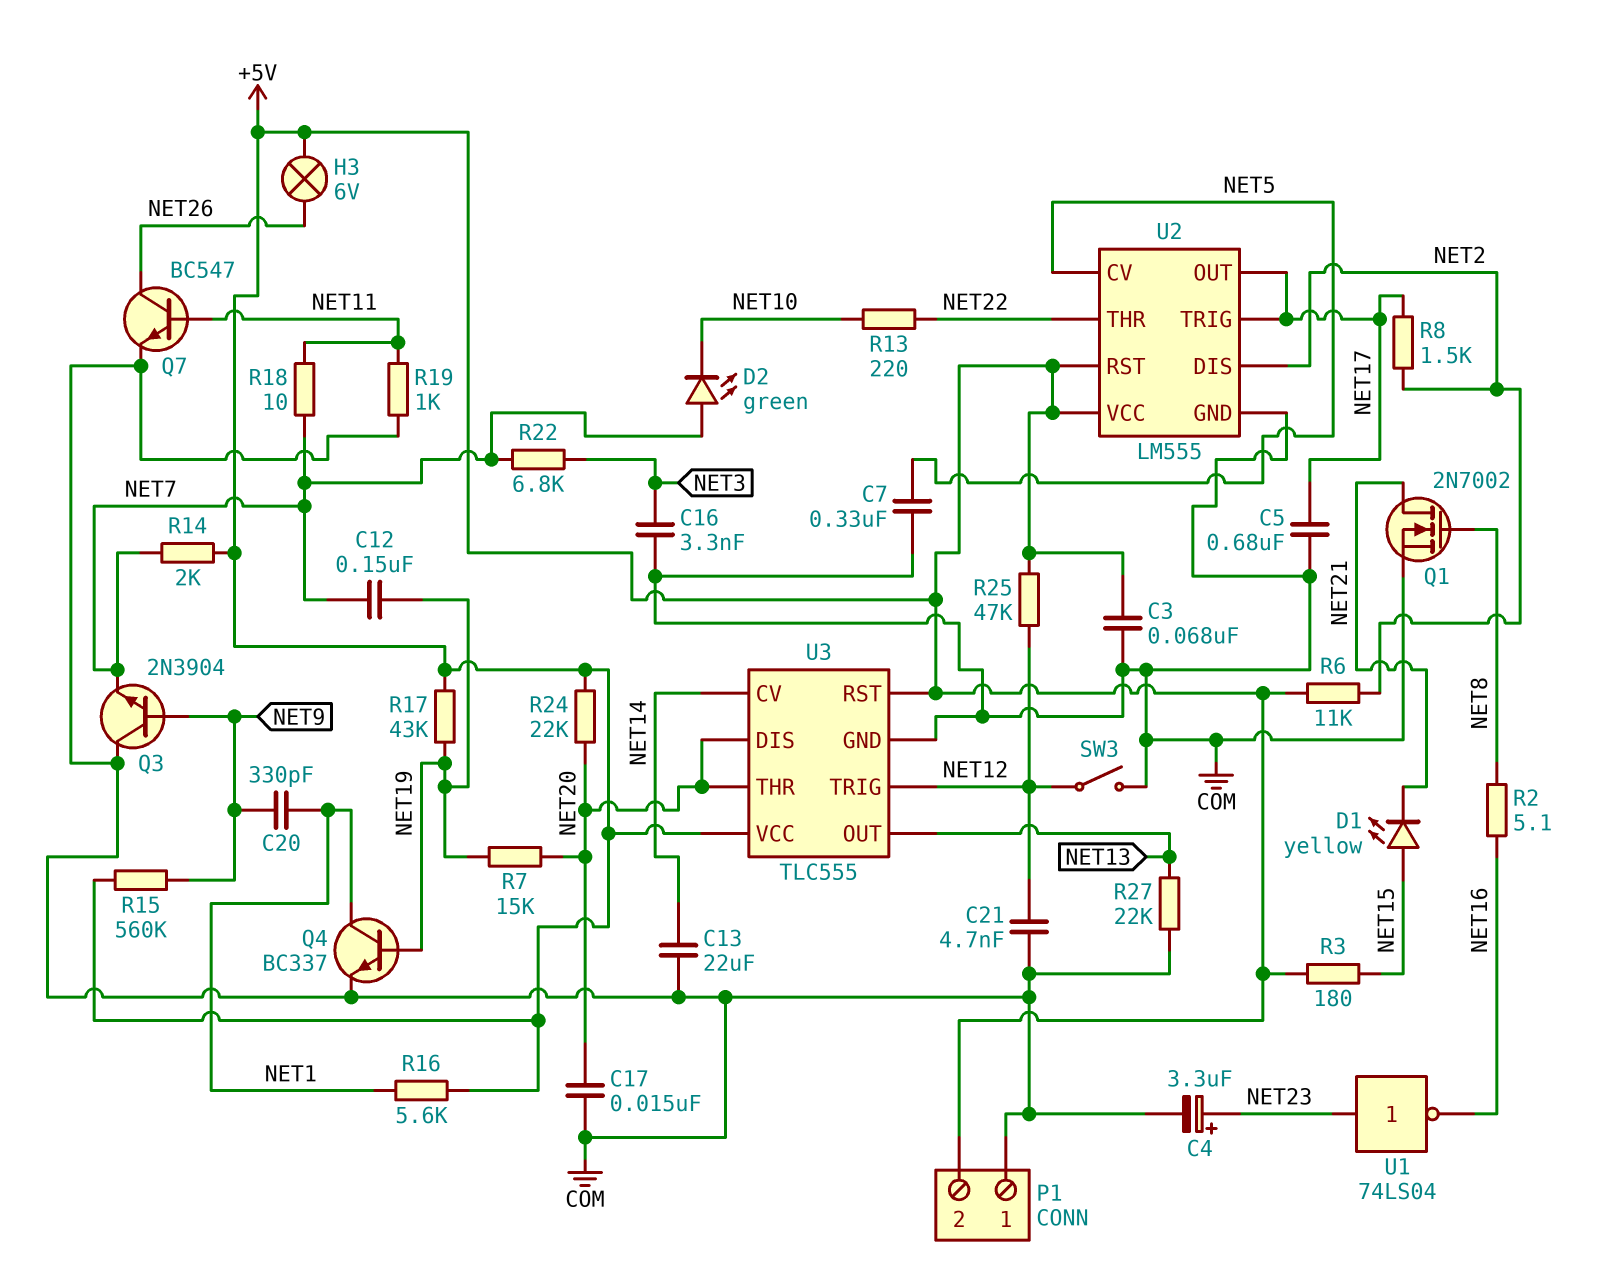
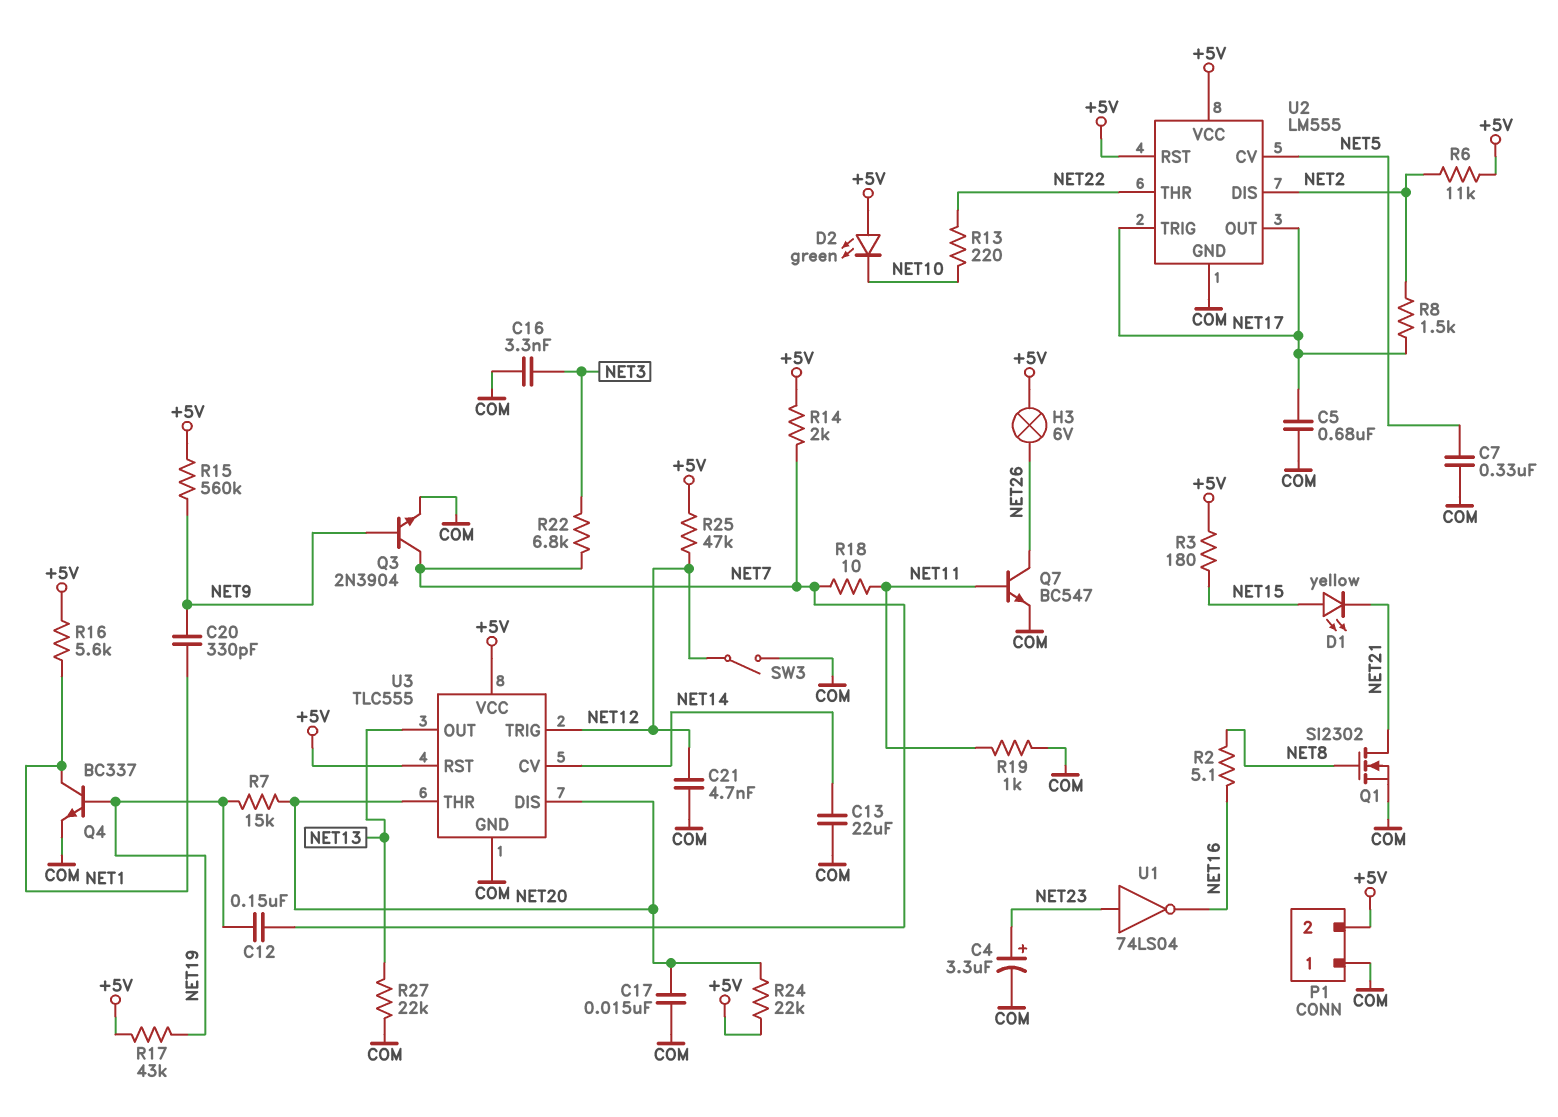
C3: 68nF (+5V, COM) -> none
D2: LED green (A NET7, K NET10) -> LED green (A +5V, K NET10)
Q1: NMOS 2N7002 (G NET8, D NET21, S COM) -> NMOS SI2302 (G NET8, D NET21, S COM)
Q3: NPN 2N3904 (B NET9, C COM, E NET7) -> NPN 2N3904 (B NET9, C NET7, E COM)

